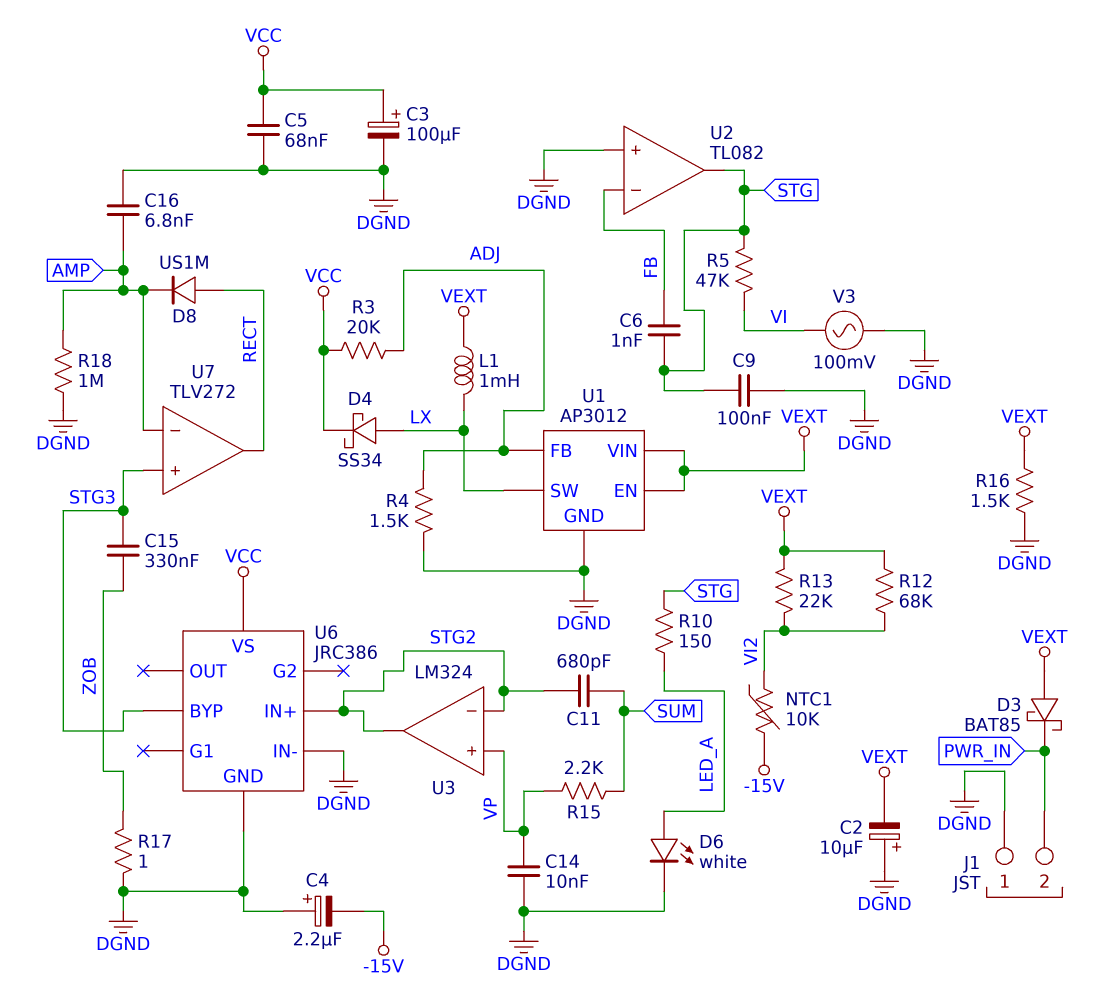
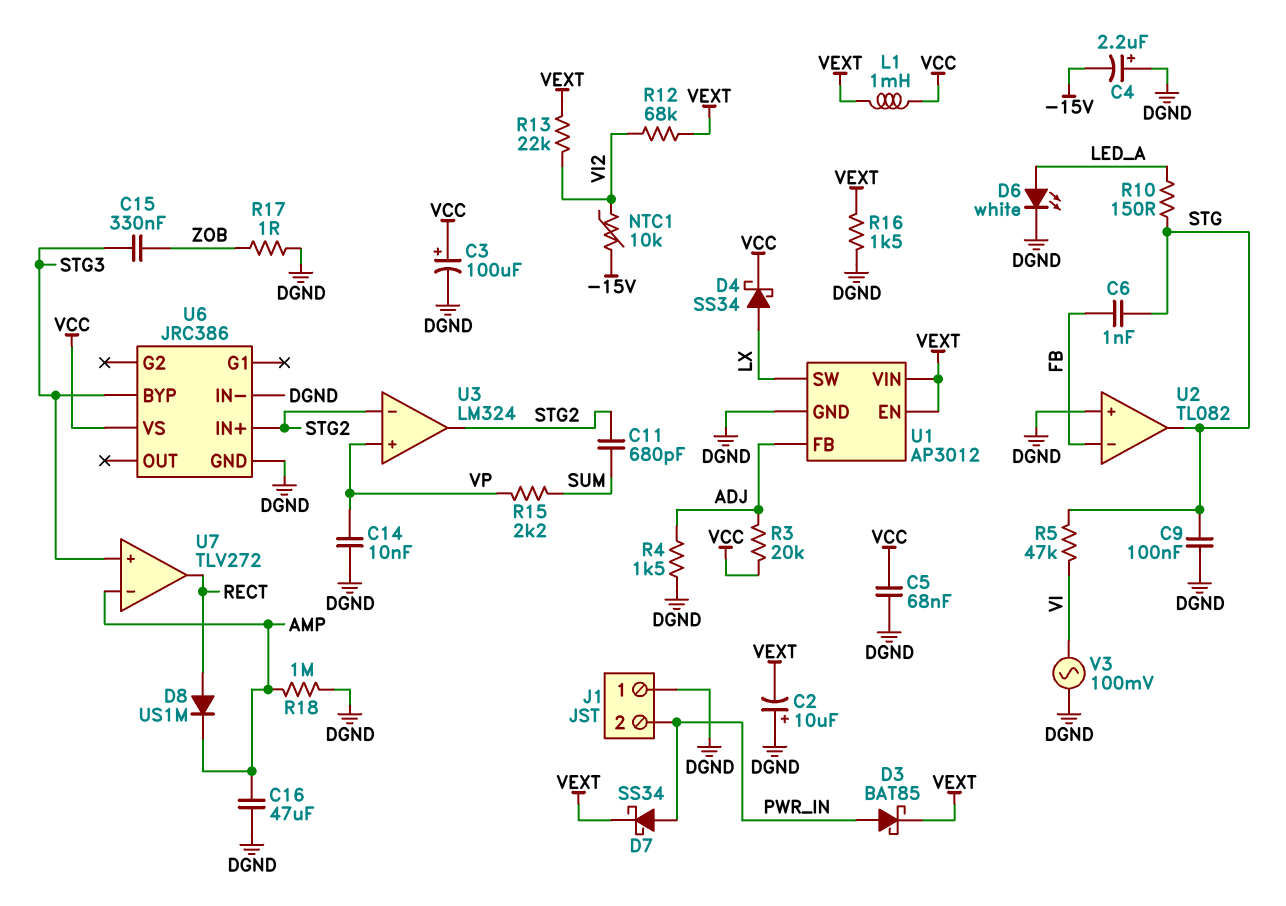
C16: 6.8nF (AMP, DGND) -> 47uF (AMP, DGND)
D3: schottky BAT85 (A VEXT, K PWR_IN) -> schottky BAT85 (A PWR_IN, K VEXT)
D7: none -> schottky SS34 (A PWR_IN, K VEXT)
L1: 1mH (LX, VEXT) -> 1mH (VCC, VEXT)

